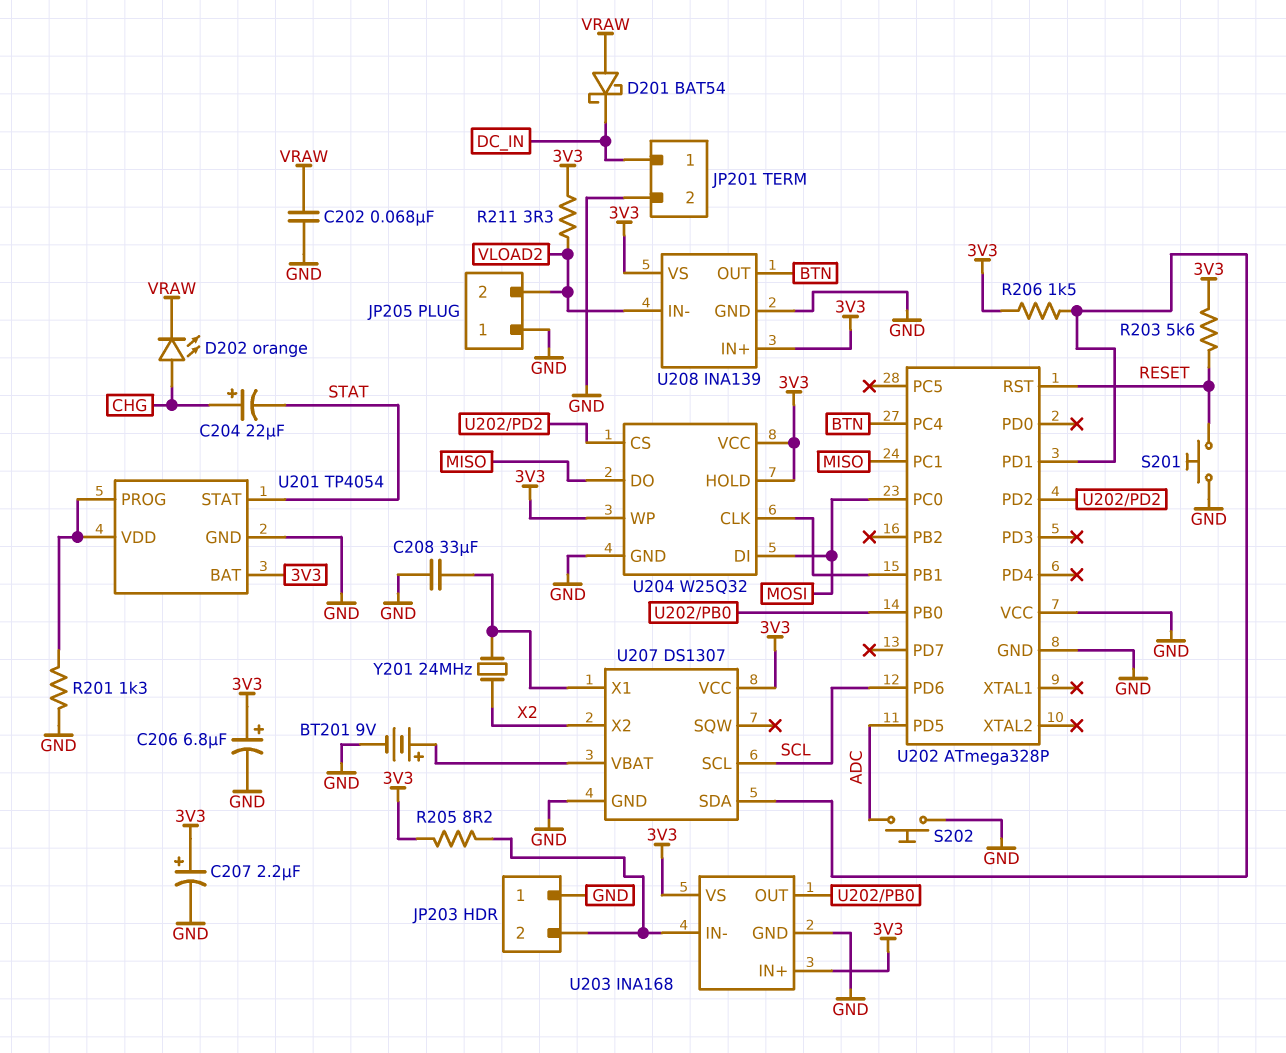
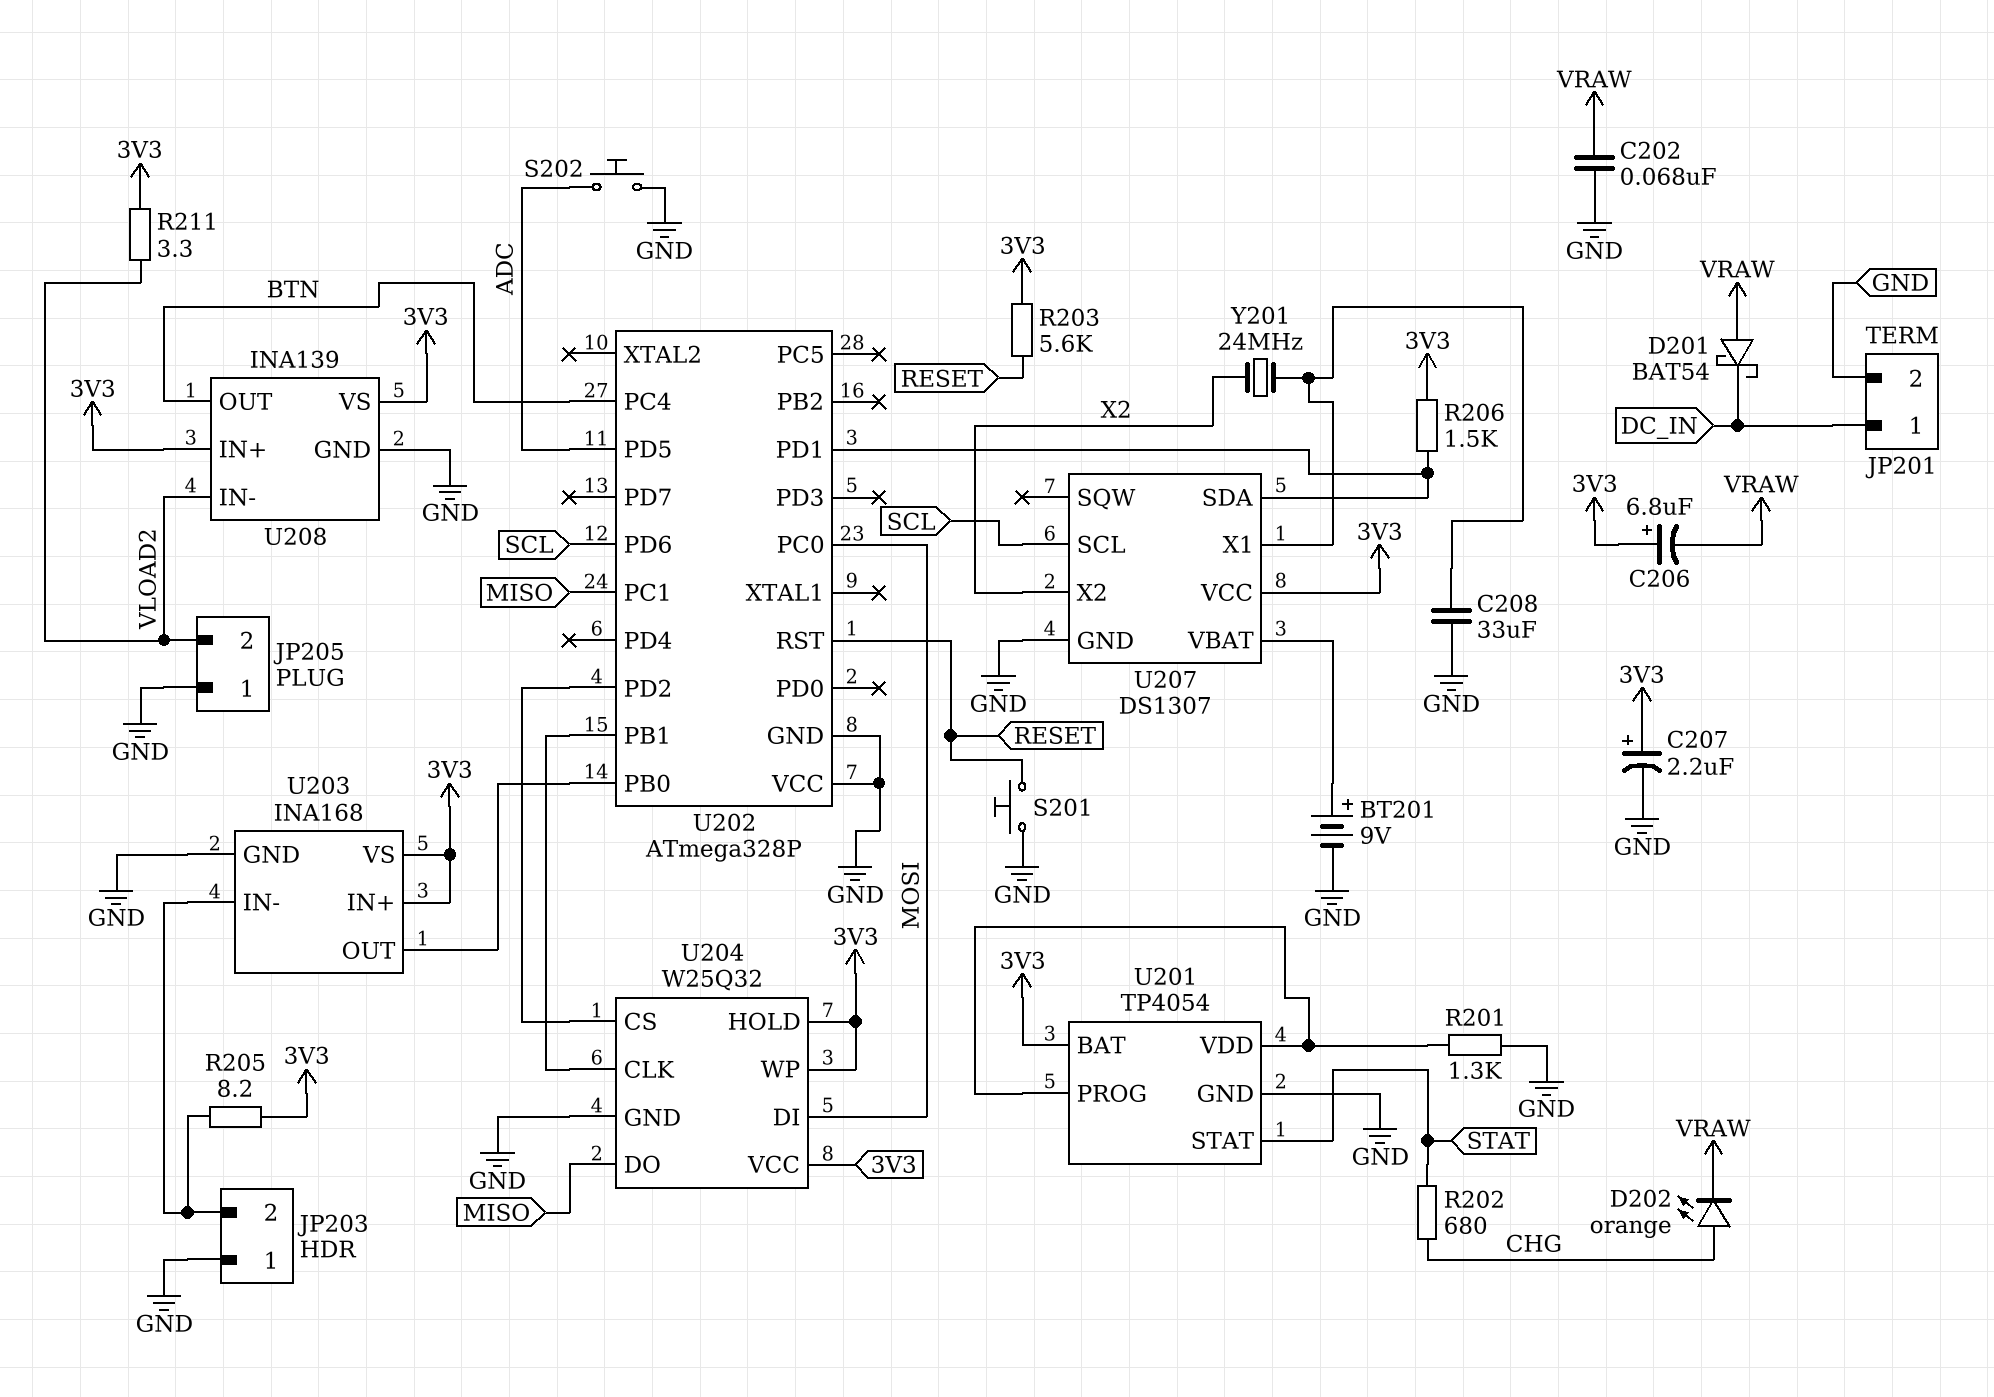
C204: 22uF (plus CHG, minus STAT) -> none
C206: 6.8uF (plus 3V3, minus GND) -> 6.8uF (plus 3V3, minus VRAW)
R202: none -> 680 (CHG, STAT)

